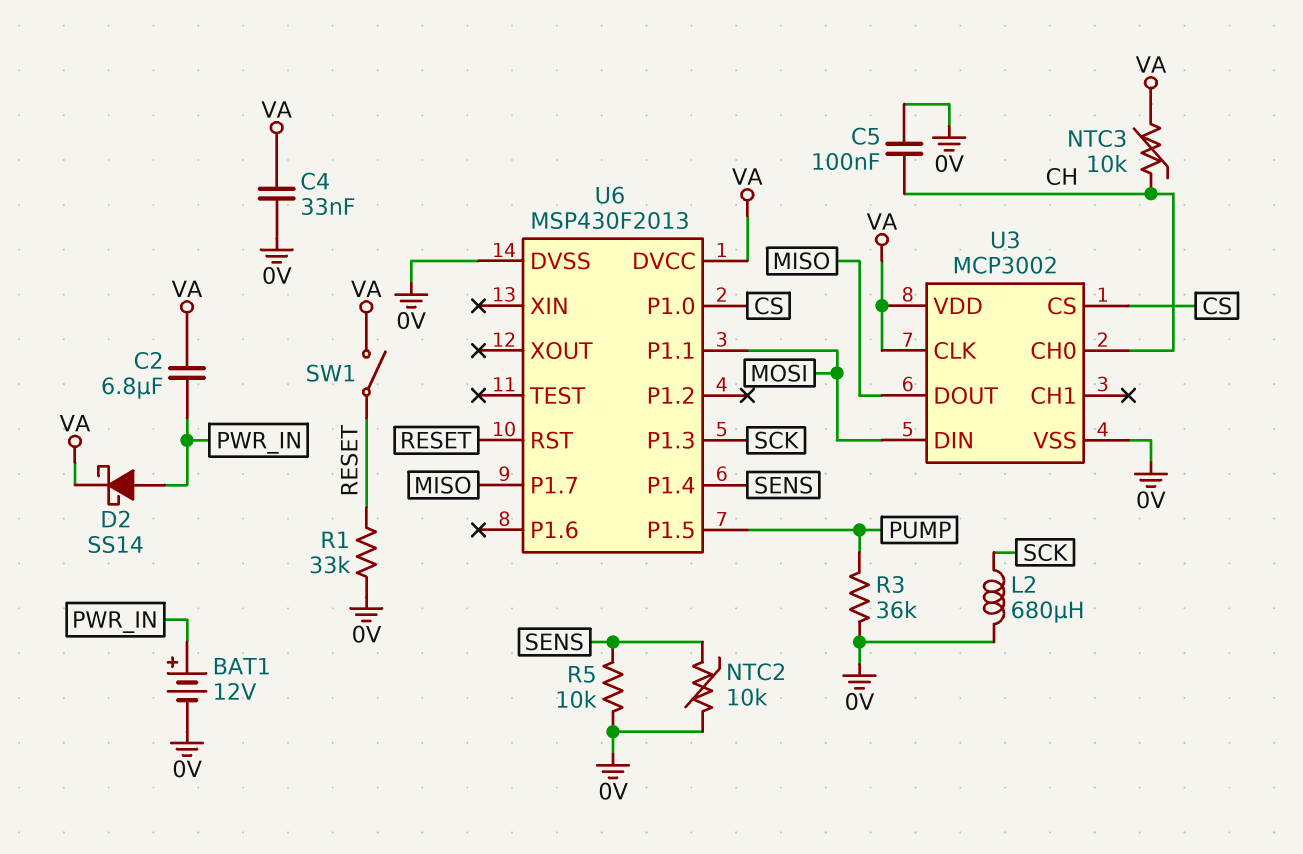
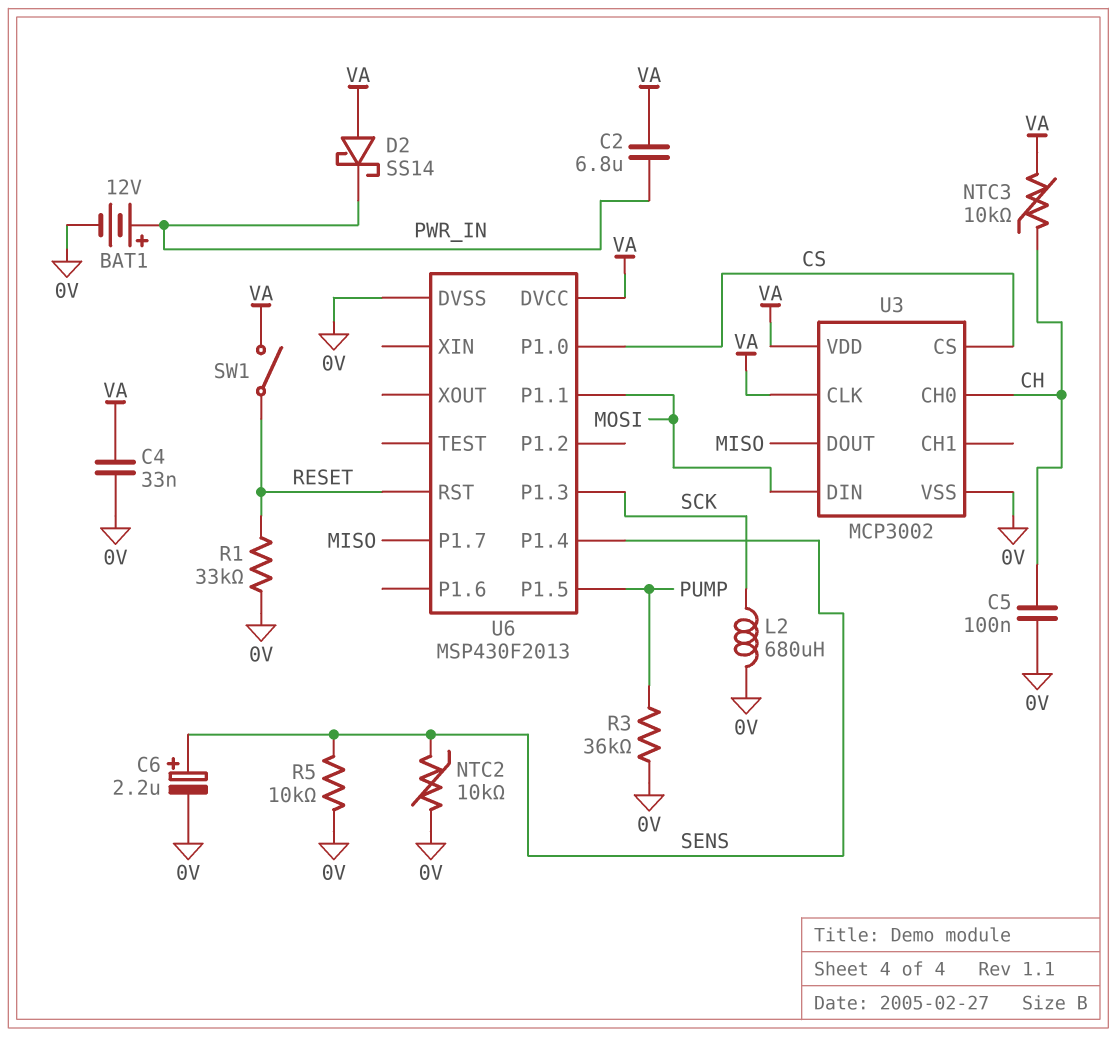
C6: none -> 2.2uF (plus SENS, minus 0V)
D2: schottky SS14 (A PWR_IN, K VA) -> schottky SS14 (A VA, K PWR_IN)

